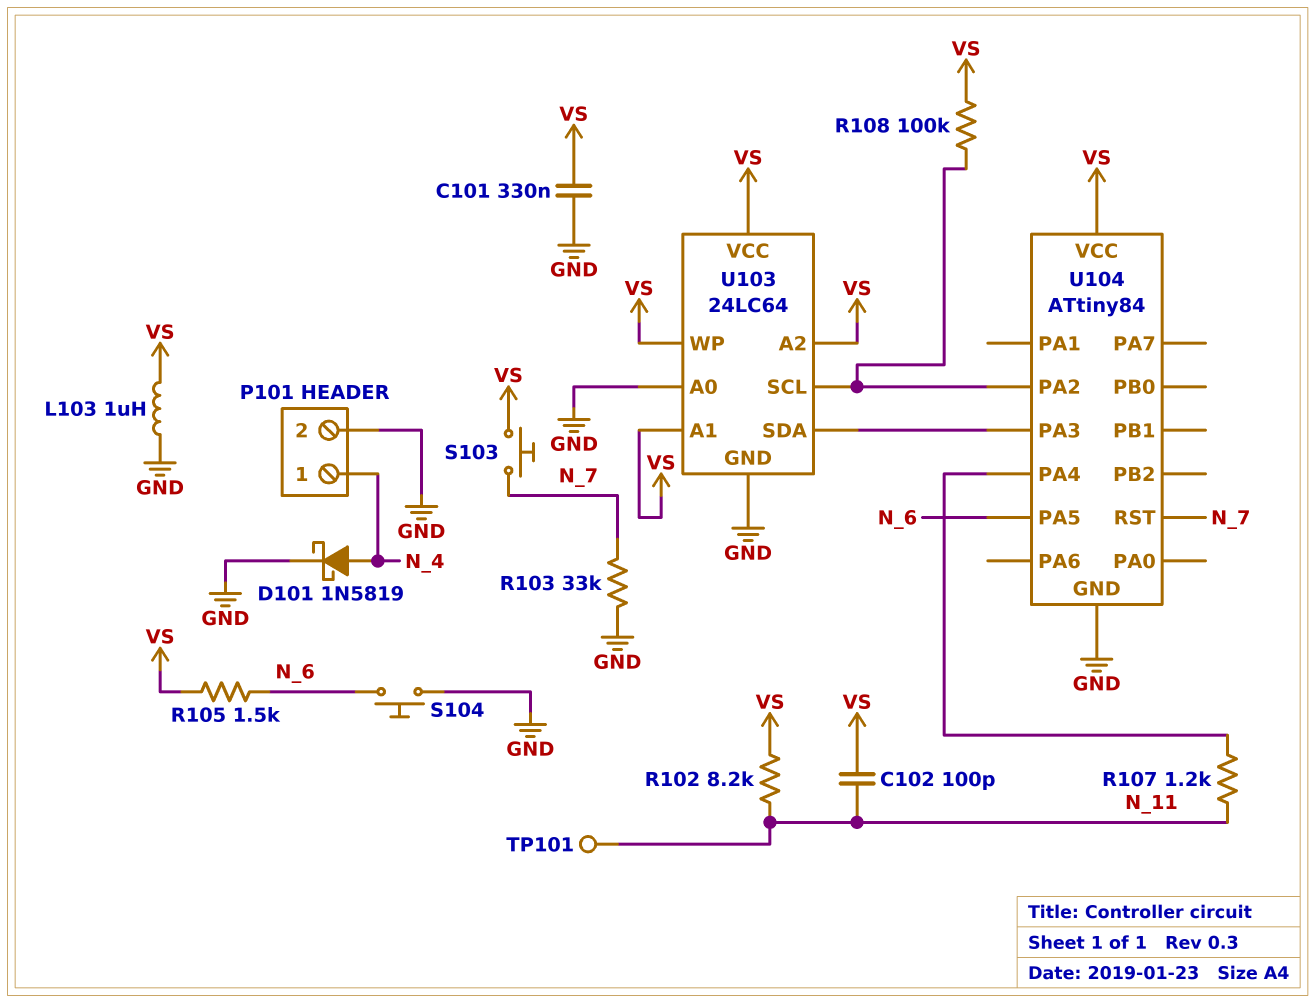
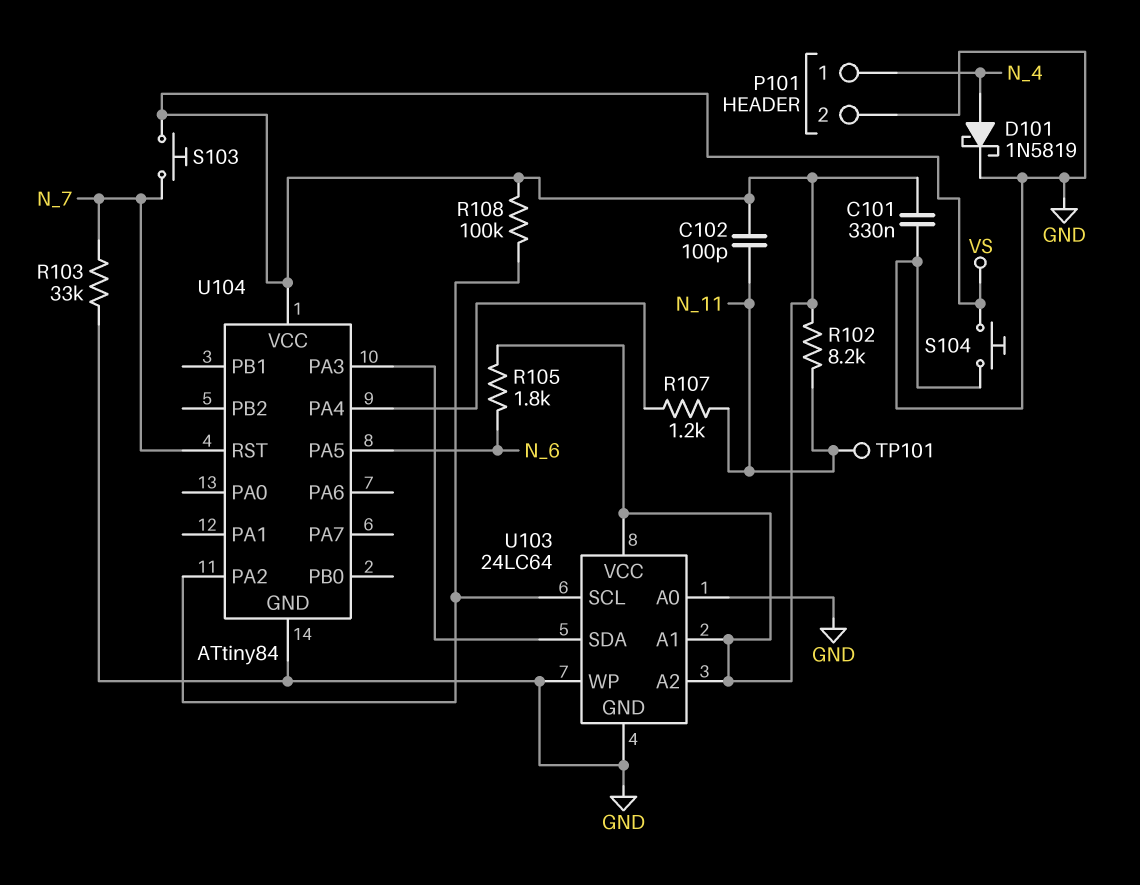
L103: 1uH (GND, VS) -> none
R105: 1.5k (N_6, VS) -> 1.8k (N_6, VS)
S104: button (GND, N_6) -> button (GND, VS)
U103 pin WP: VS -> GND

